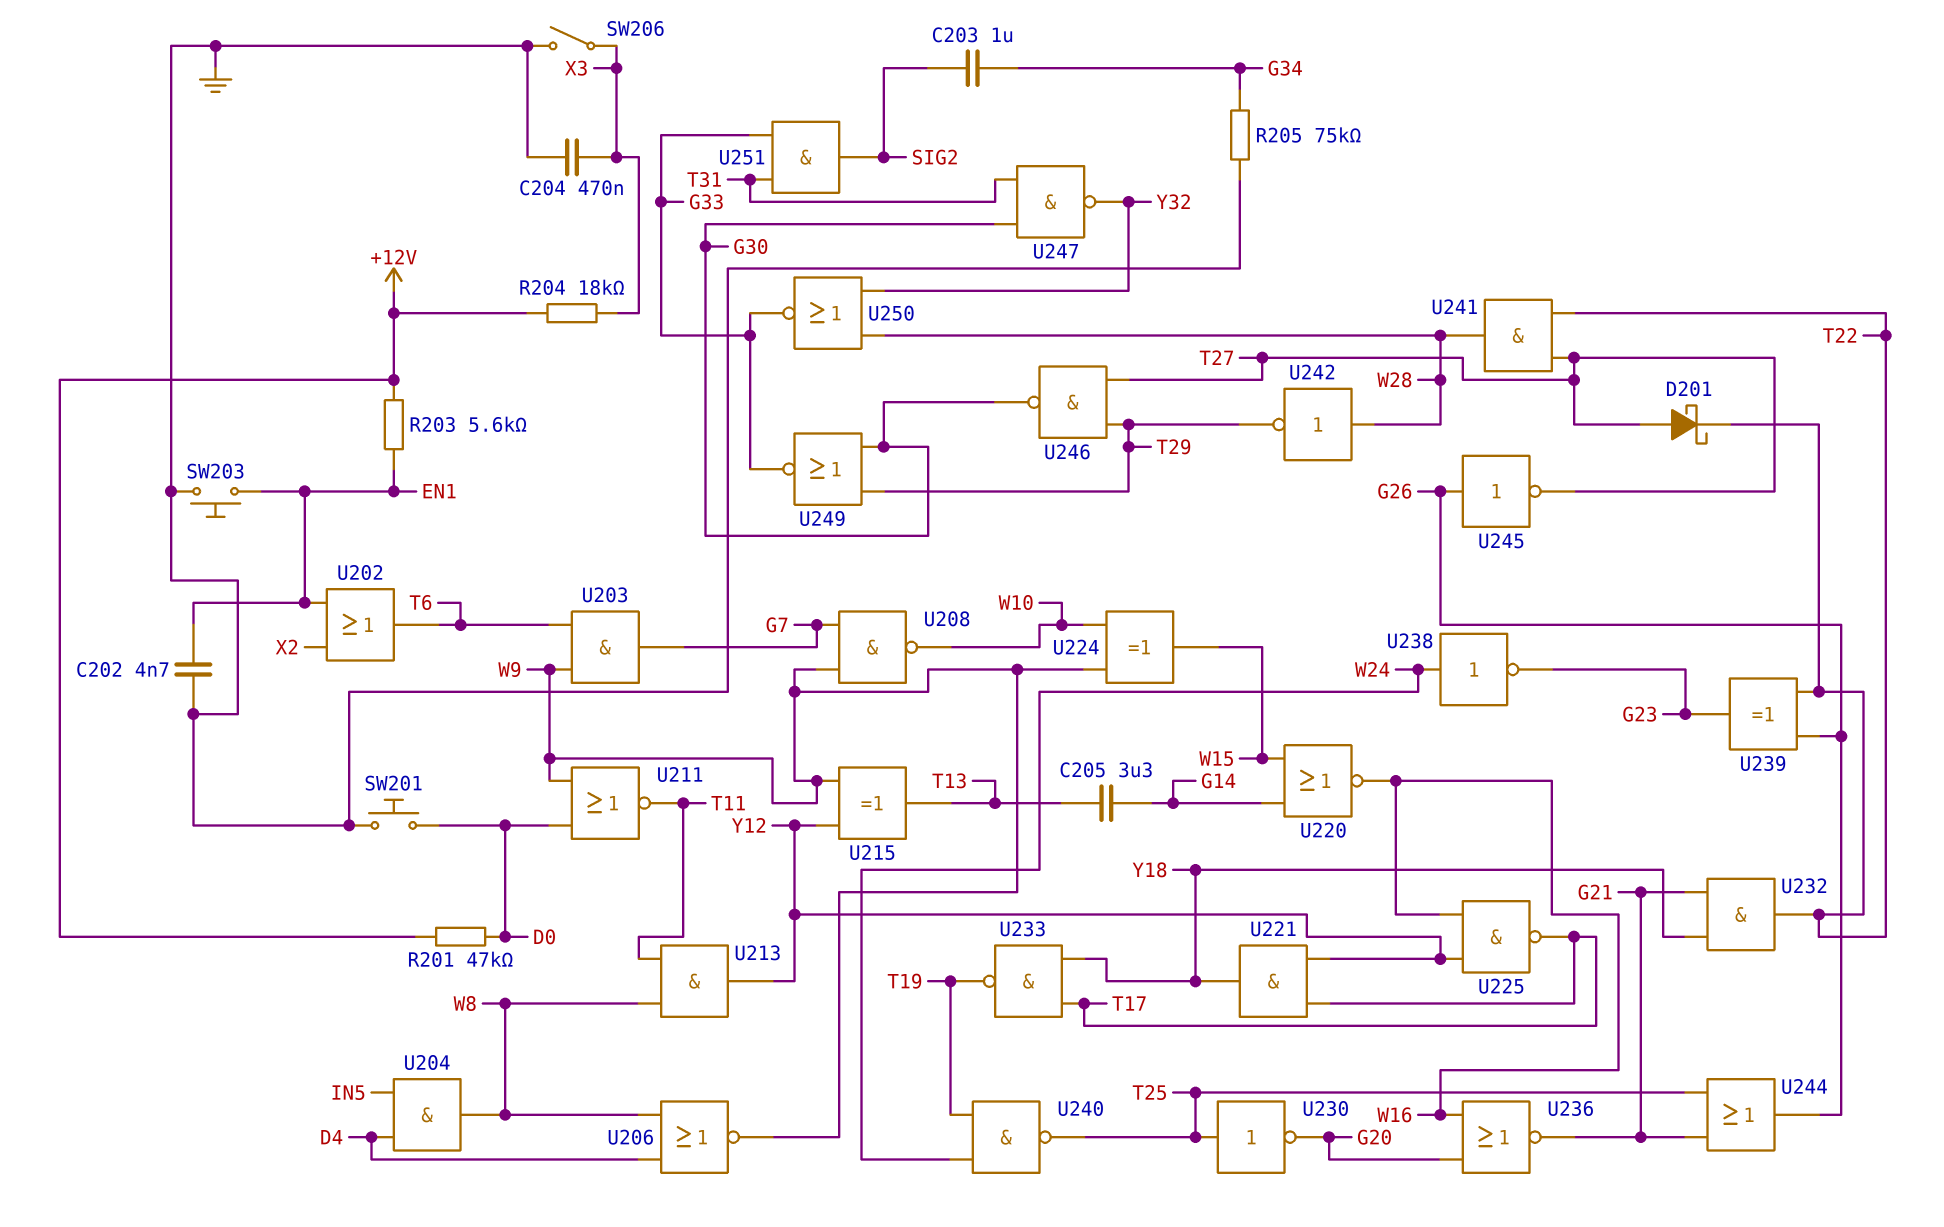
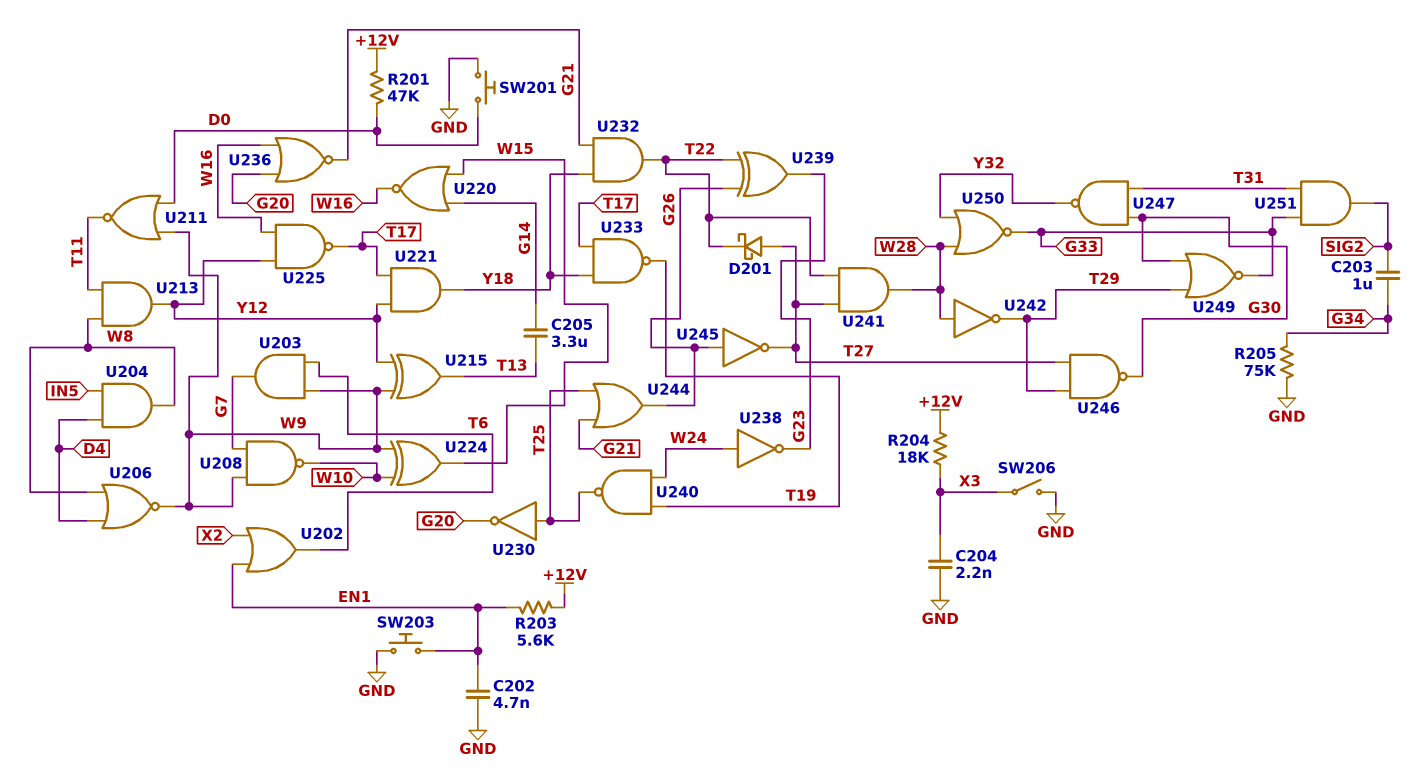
C204: 470nF (GND, X3) -> 2.2nF (GND, X3)

